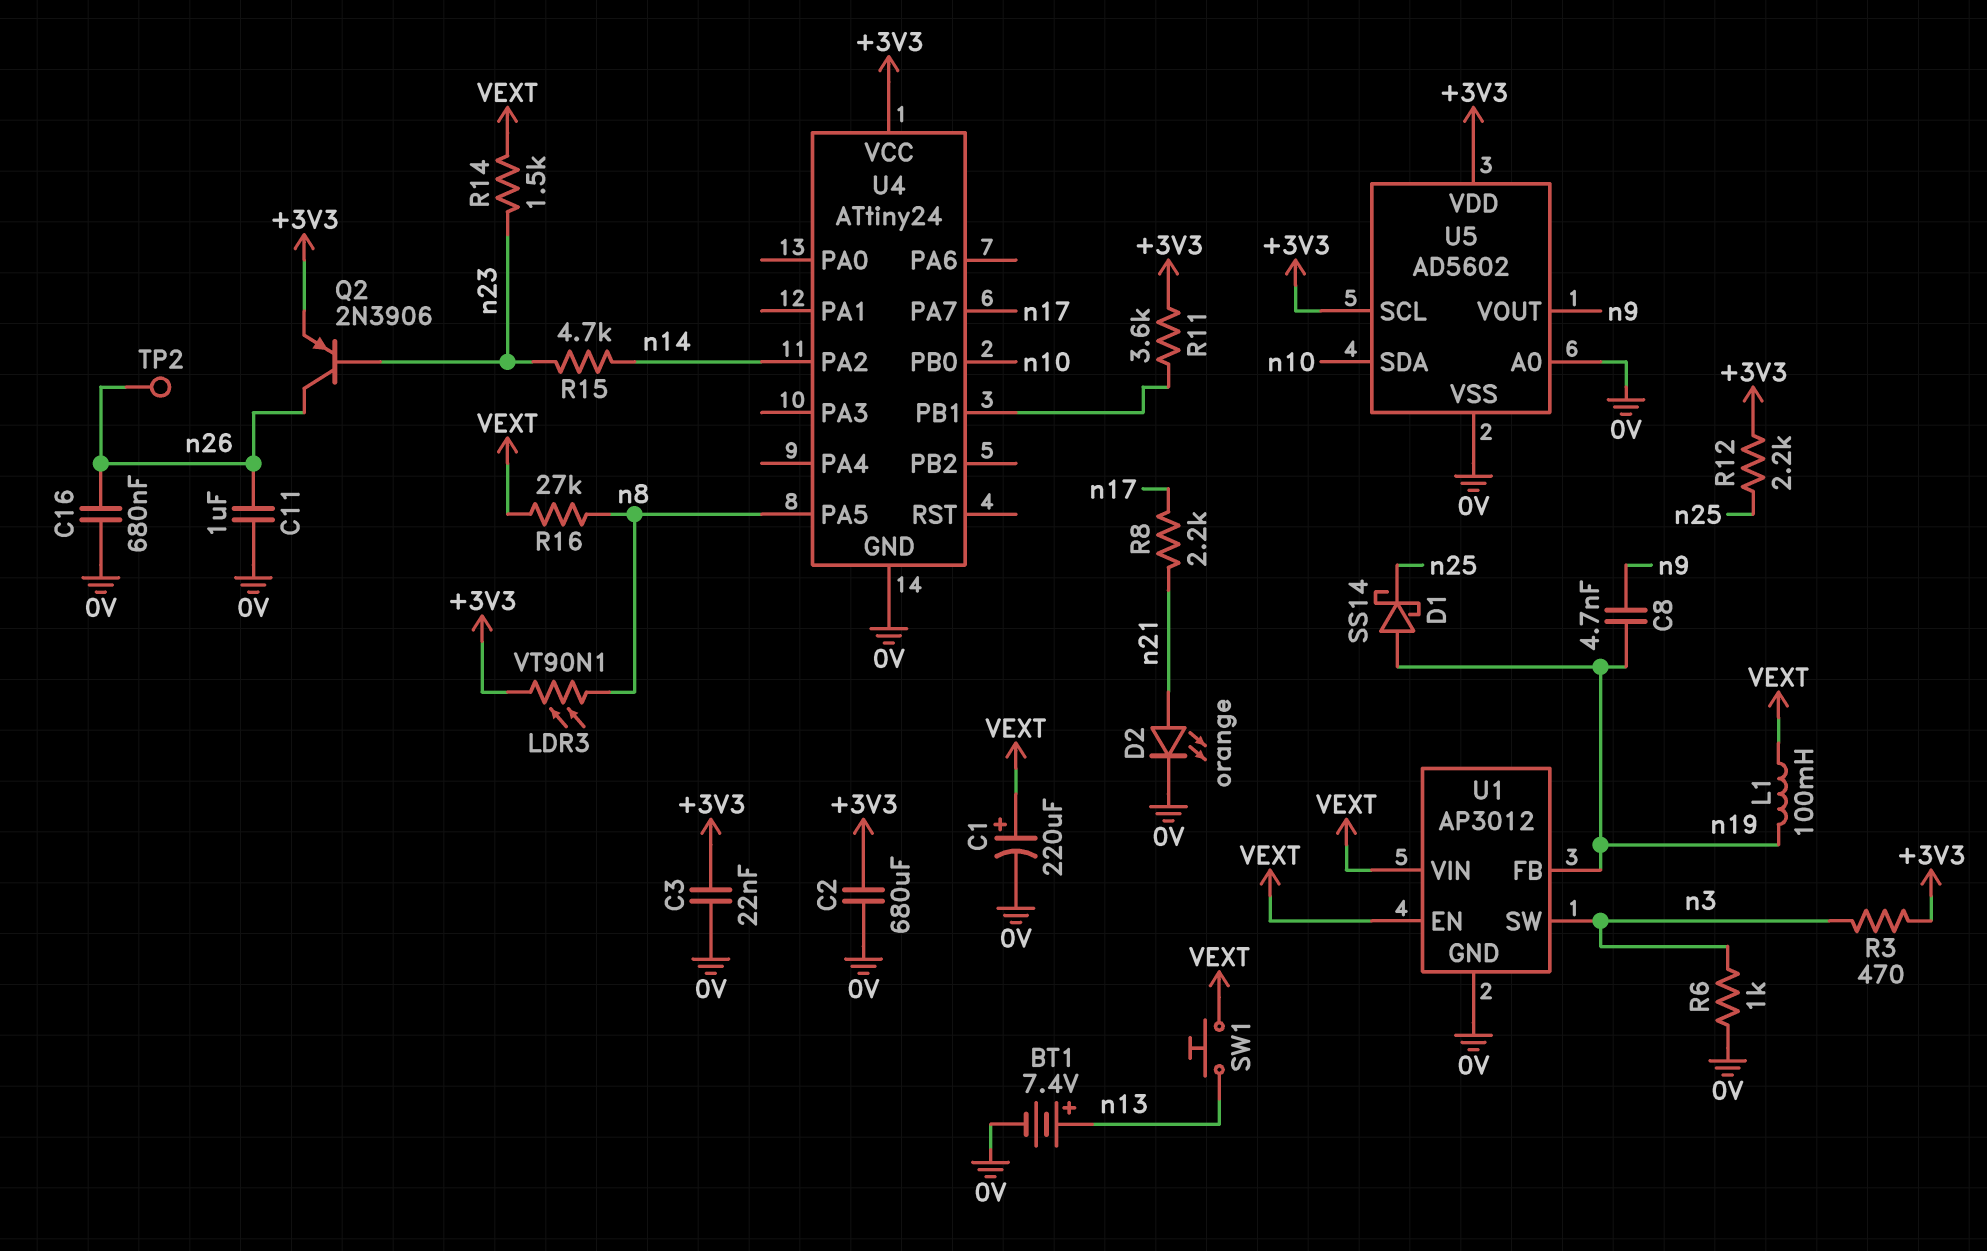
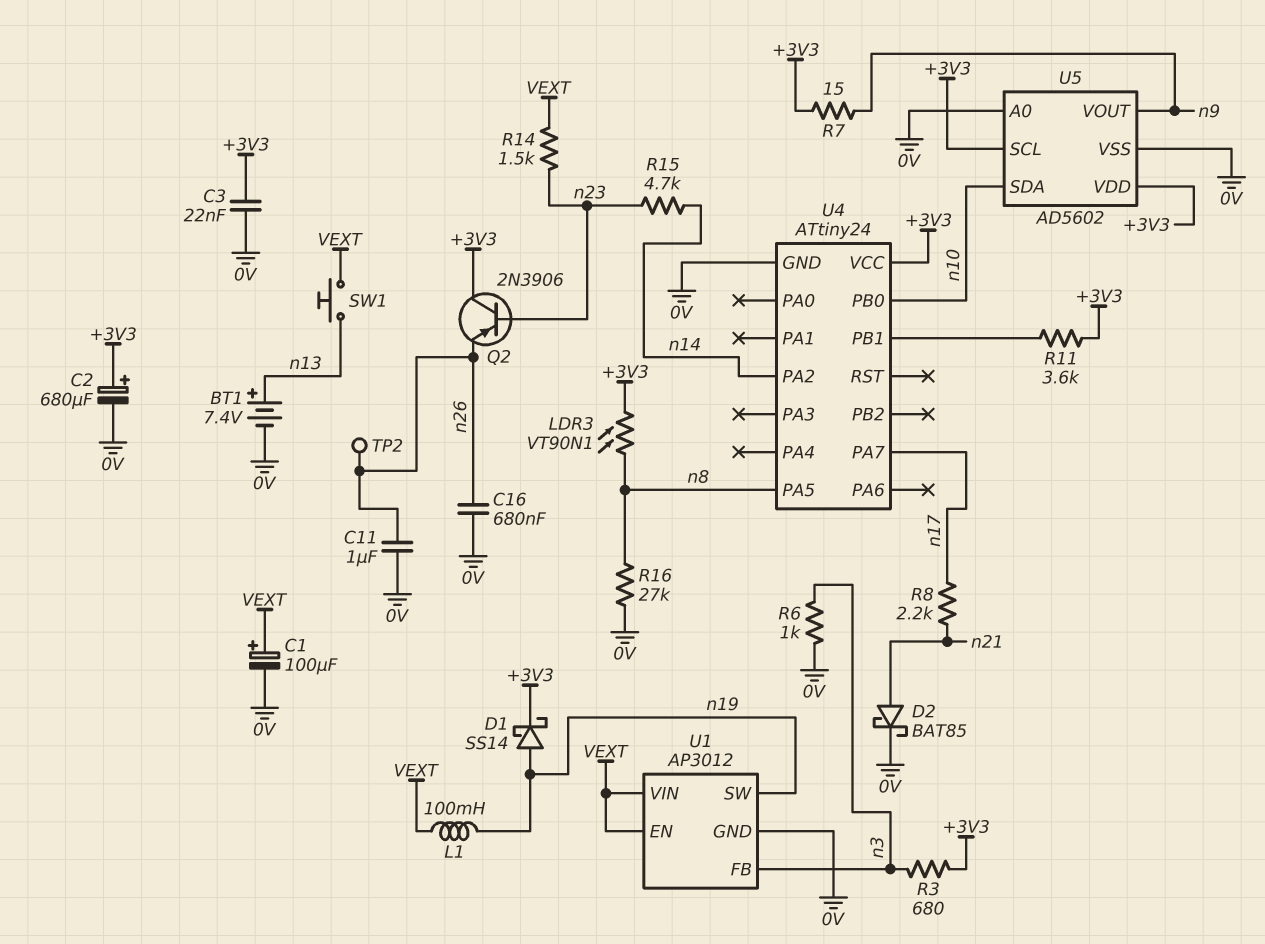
C1: 220uF (plus VEXT, minus 0V) -> 100uF (plus VEXT, minus 0V)
C2: 680uF (+3V3, 0V) -> 680uF (plus +3V3, minus 0V)
C8: 4.7nF (n9, n19) -> none
D1: schottky SS14 (A n19, K n25) -> schottky SS14 (A n19, K +3V3)
D2: LED orange (A n21, K 0V) -> schottky BAT85 (A n21, K 0V)
Q2: PNP 2N3906 (B n23, C n26, E +3V3) -> PNP 2N3906 (B n23, C +3V3, E n26)
R3: 470 (+3V3, n3) -> 680 (+3V3, n3)
R7: none -> 15 (+3V3, n9)
R12: 2.2k (+3V3, n25) -> none
R16: 27k (VEXT, n8) -> 27k (0V, n8)
U1 pin FB: n19 -> n3
U1 pin SW: n3 -> n19

